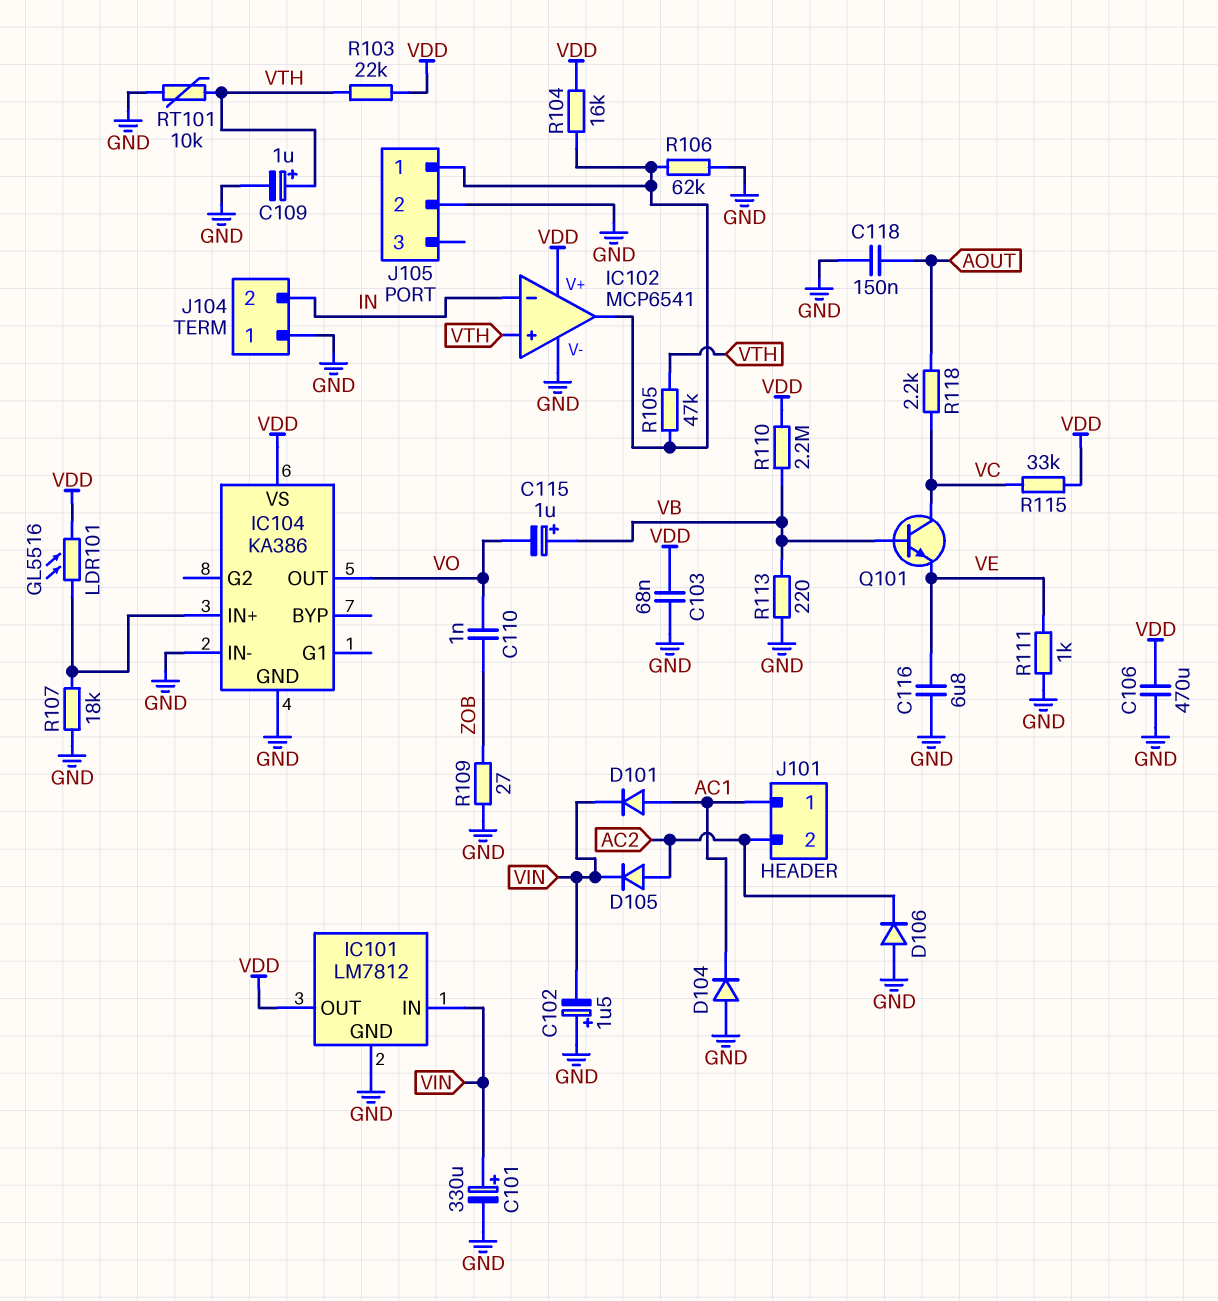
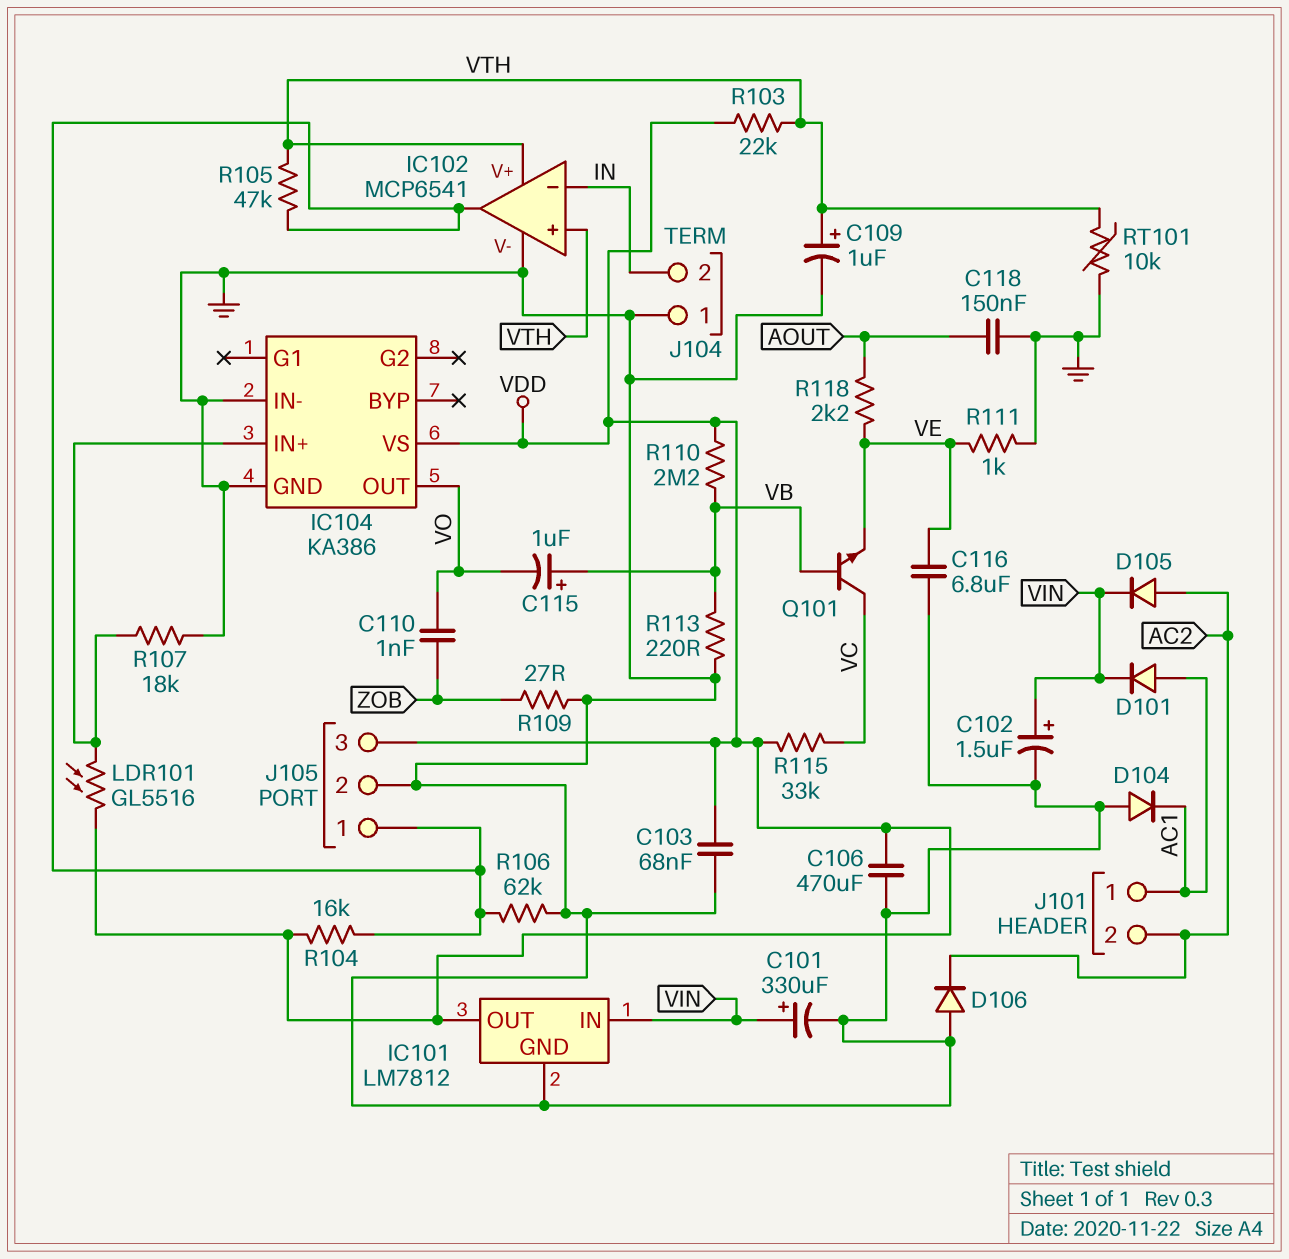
C102: 1.5uF (plus GND, minus VIN) -> 1.5uF (plus VIN, minus GND)
IC102 pin V+: VDD -> VTH
J105 pin 3: none -> VDD
R118: 2.2k (AOUT, VC) -> 2.2k (AOUT, VE)

